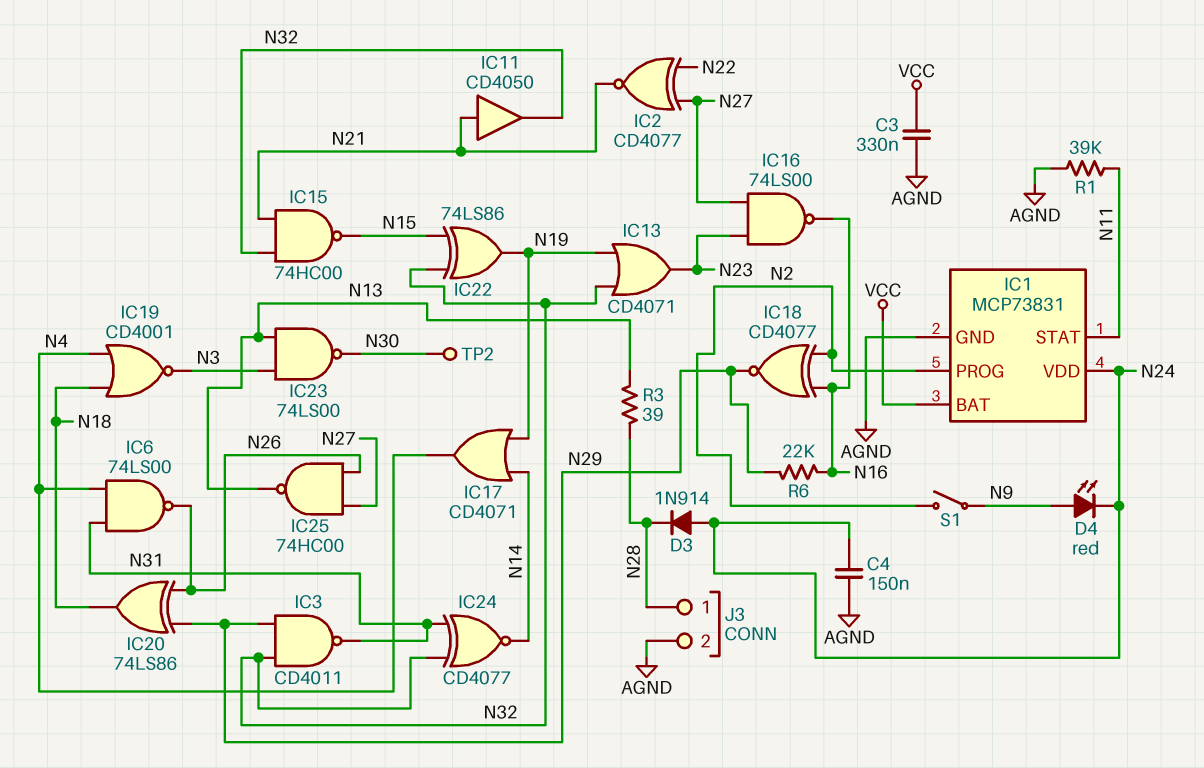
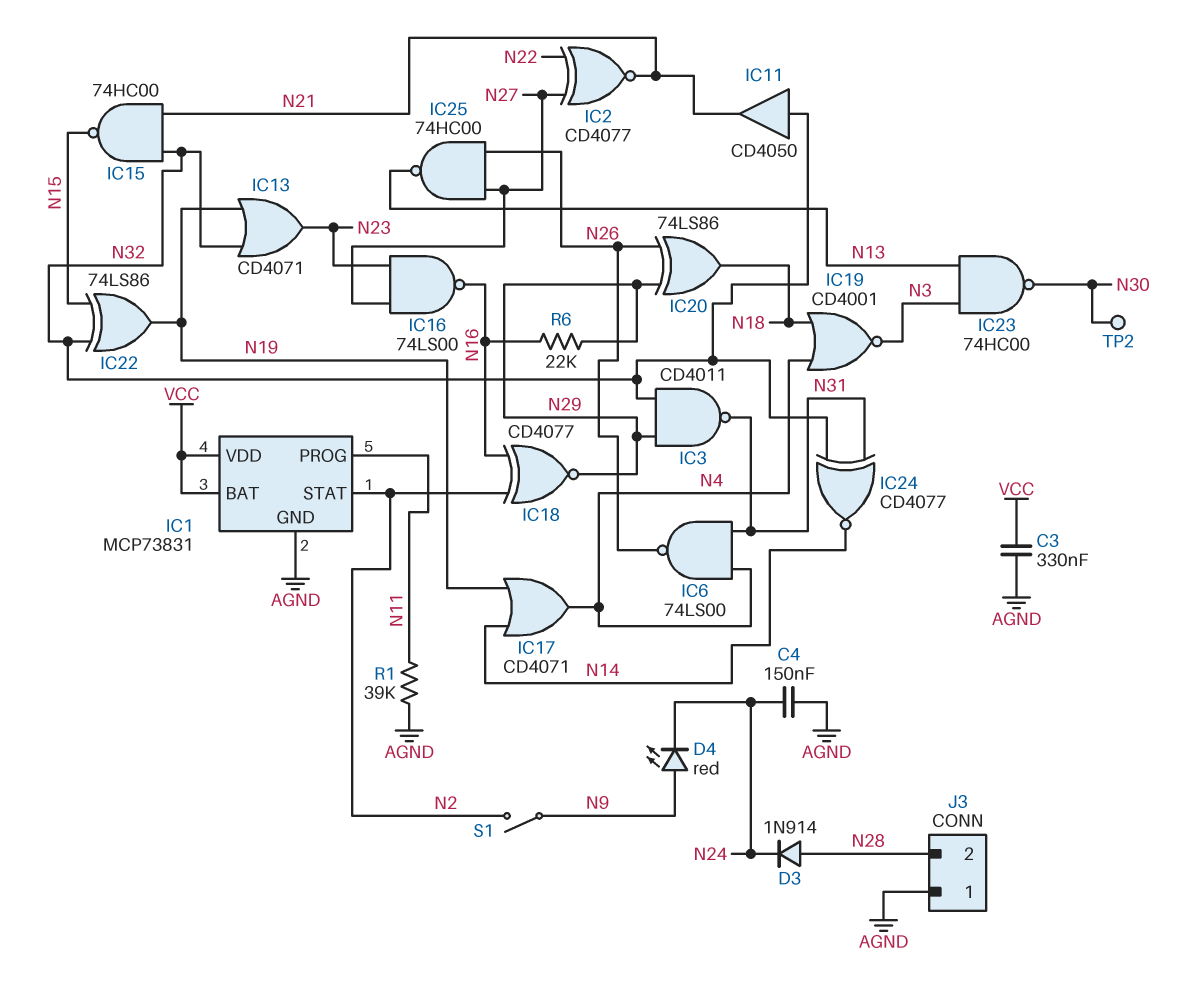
D3: diode 1N914 (A N24, K N28) -> diode 1N914 (A N28, K N24)
IC1 pin PROG: N2 -> N11
IC1 pin STAT: N11 -> N2
IC1 pin VDD: N24 -> VCC
IC11: buffer CD4050 (in N21, out N32) -> buffer CD4050 (in N32, out N21)
IC23: NAND 74LS00 (in N3, in N13, out N30) -> NAND 74HC00 (in N3, in N13, out N30)
J3 pin 1: N28 -> AGND
J3 pin 2: AGND -> N28
R3: 39 (N13, N28) -> none

